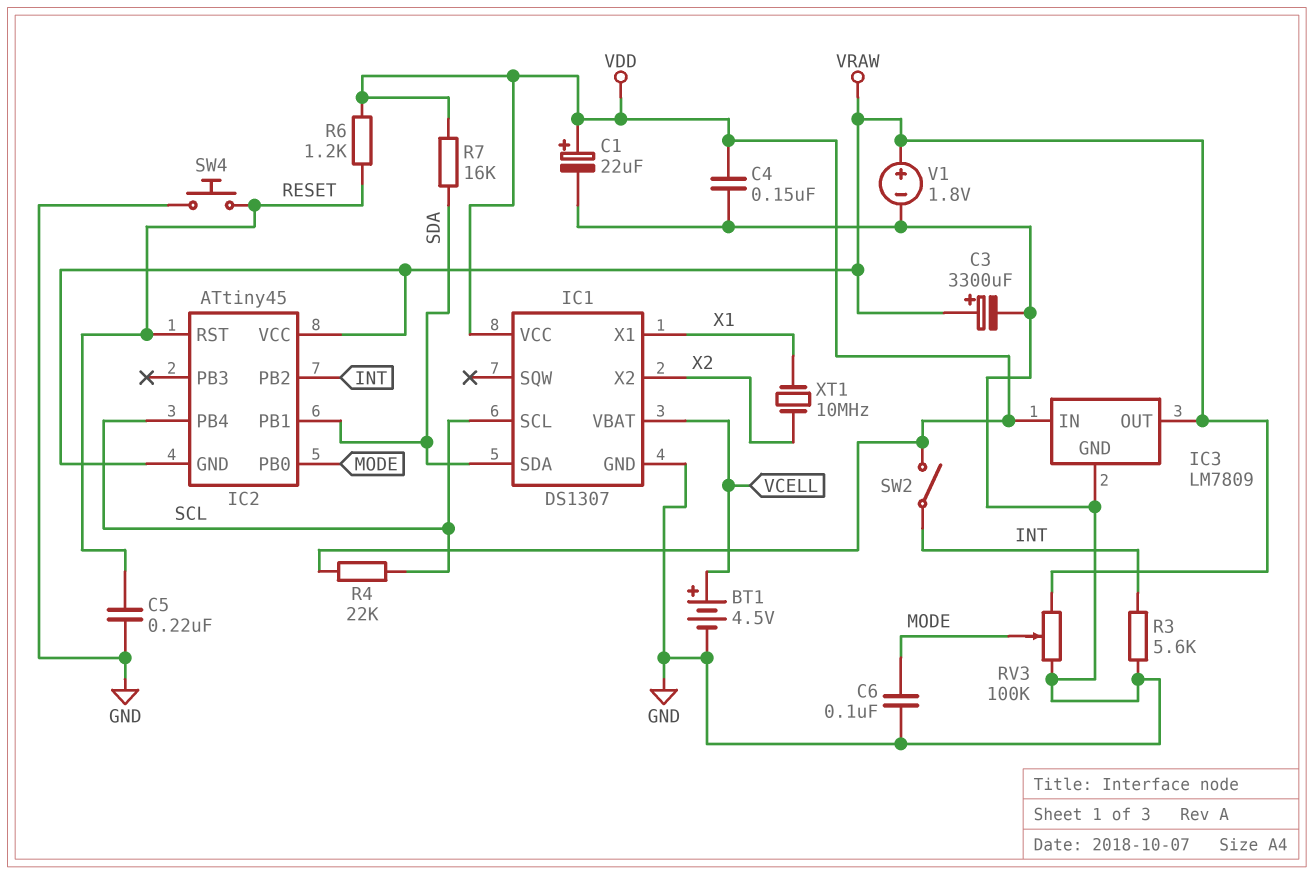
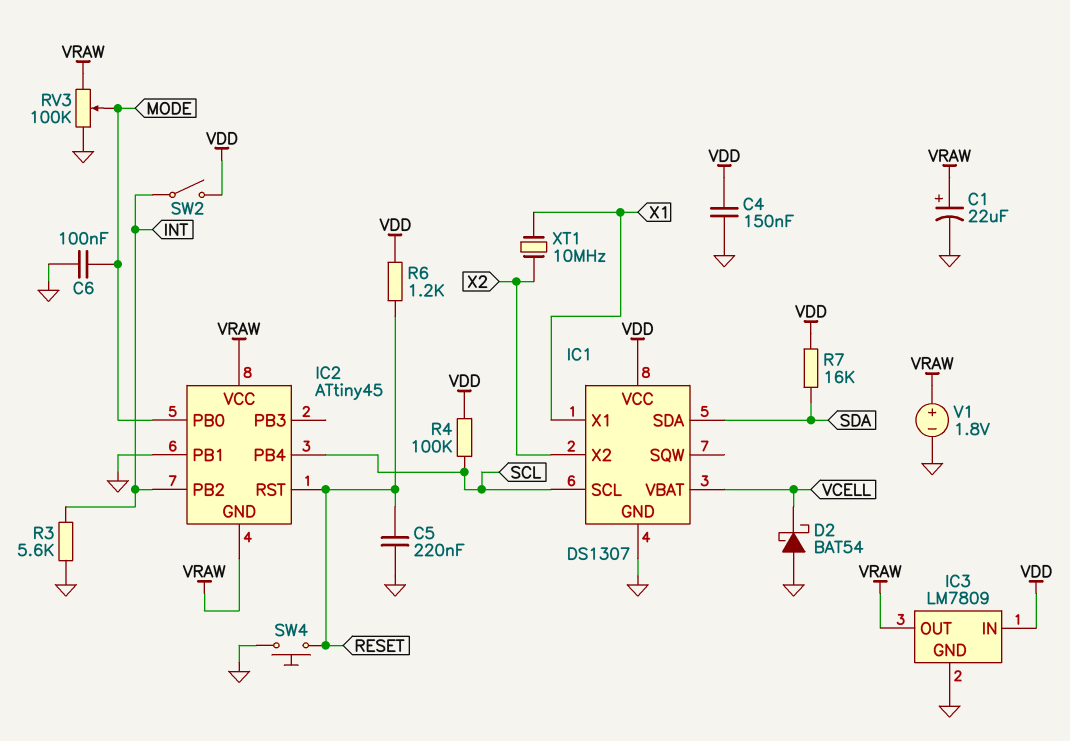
BT1: 4.5V (plus VCELL, minus GND) -> none
C1: 22uF (plus VDD, minus GND) -> 22uF (plus VRAW, minus GND)
C3: 3300uF (plus VRAW, minus GND) -> none
D2: none -> schottky BAT54 (A GND, K VCELL)
IC2 pin PB1: SDA -> GND
R4: 22k (SCL, VDD) -> 100k (SCL, VDD)

